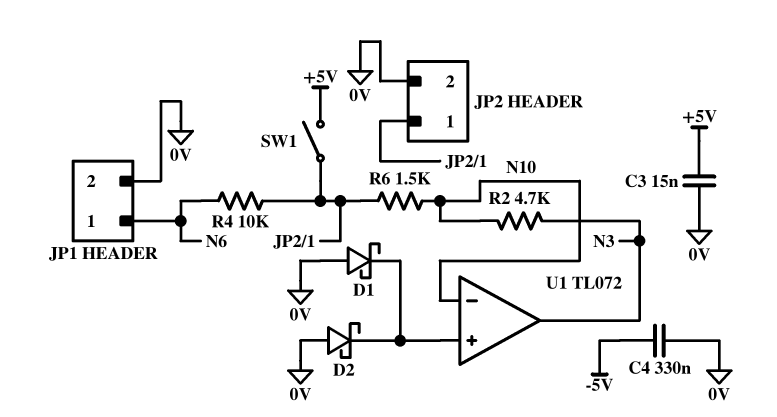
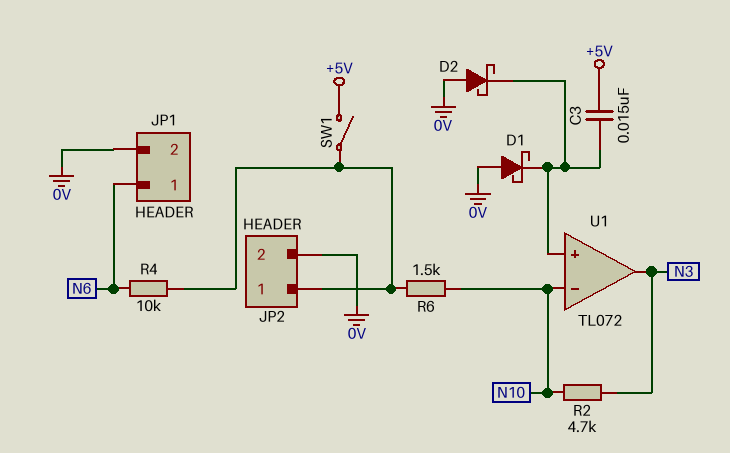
C3: 15nF (+5V, 0V) -> 15nF (+5V, U1/in+)
C4: 330nF (-5V, 0V) -> none

